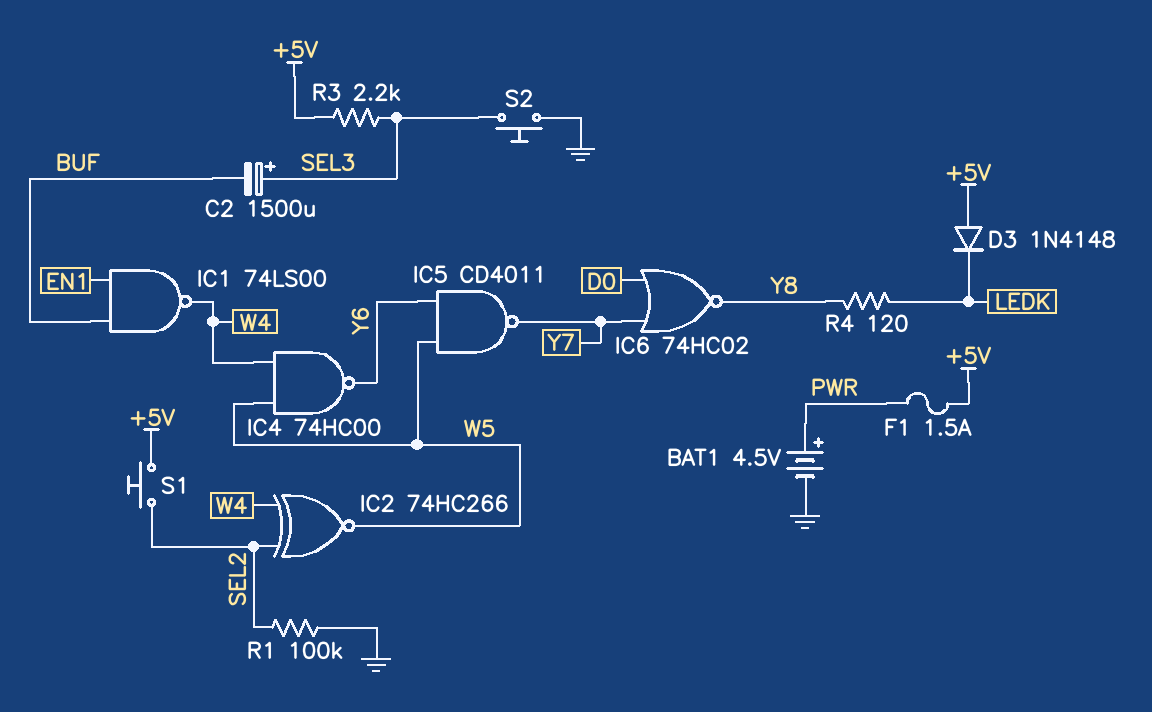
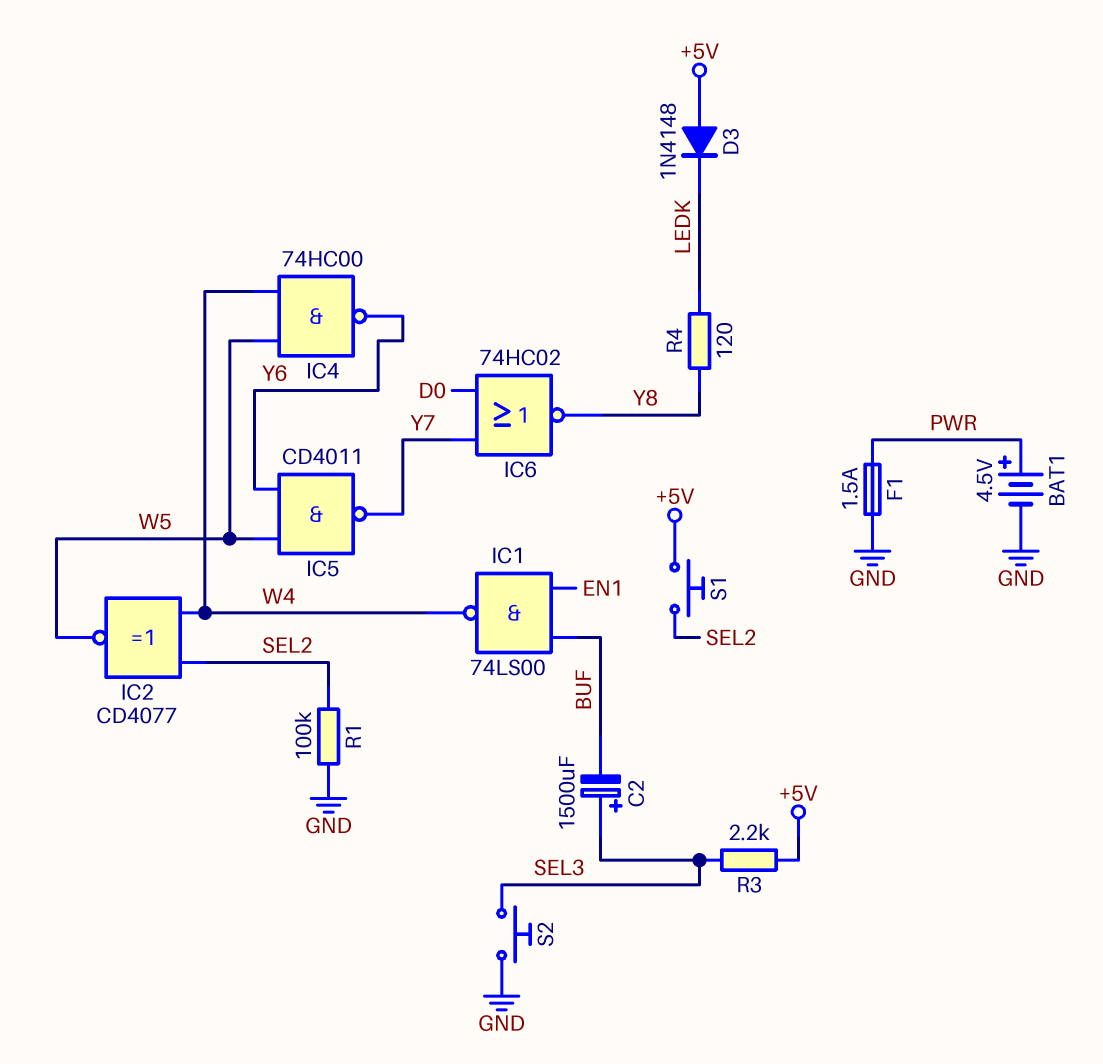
F1: 1.5A (+5V, PWR) -> 1.5A (GND, PWR)
IC2: XNOR 74HC266 (in SEL2, in W4, out W5) -> XNOR CD4077 (in SEL2, in W4, out W5)

